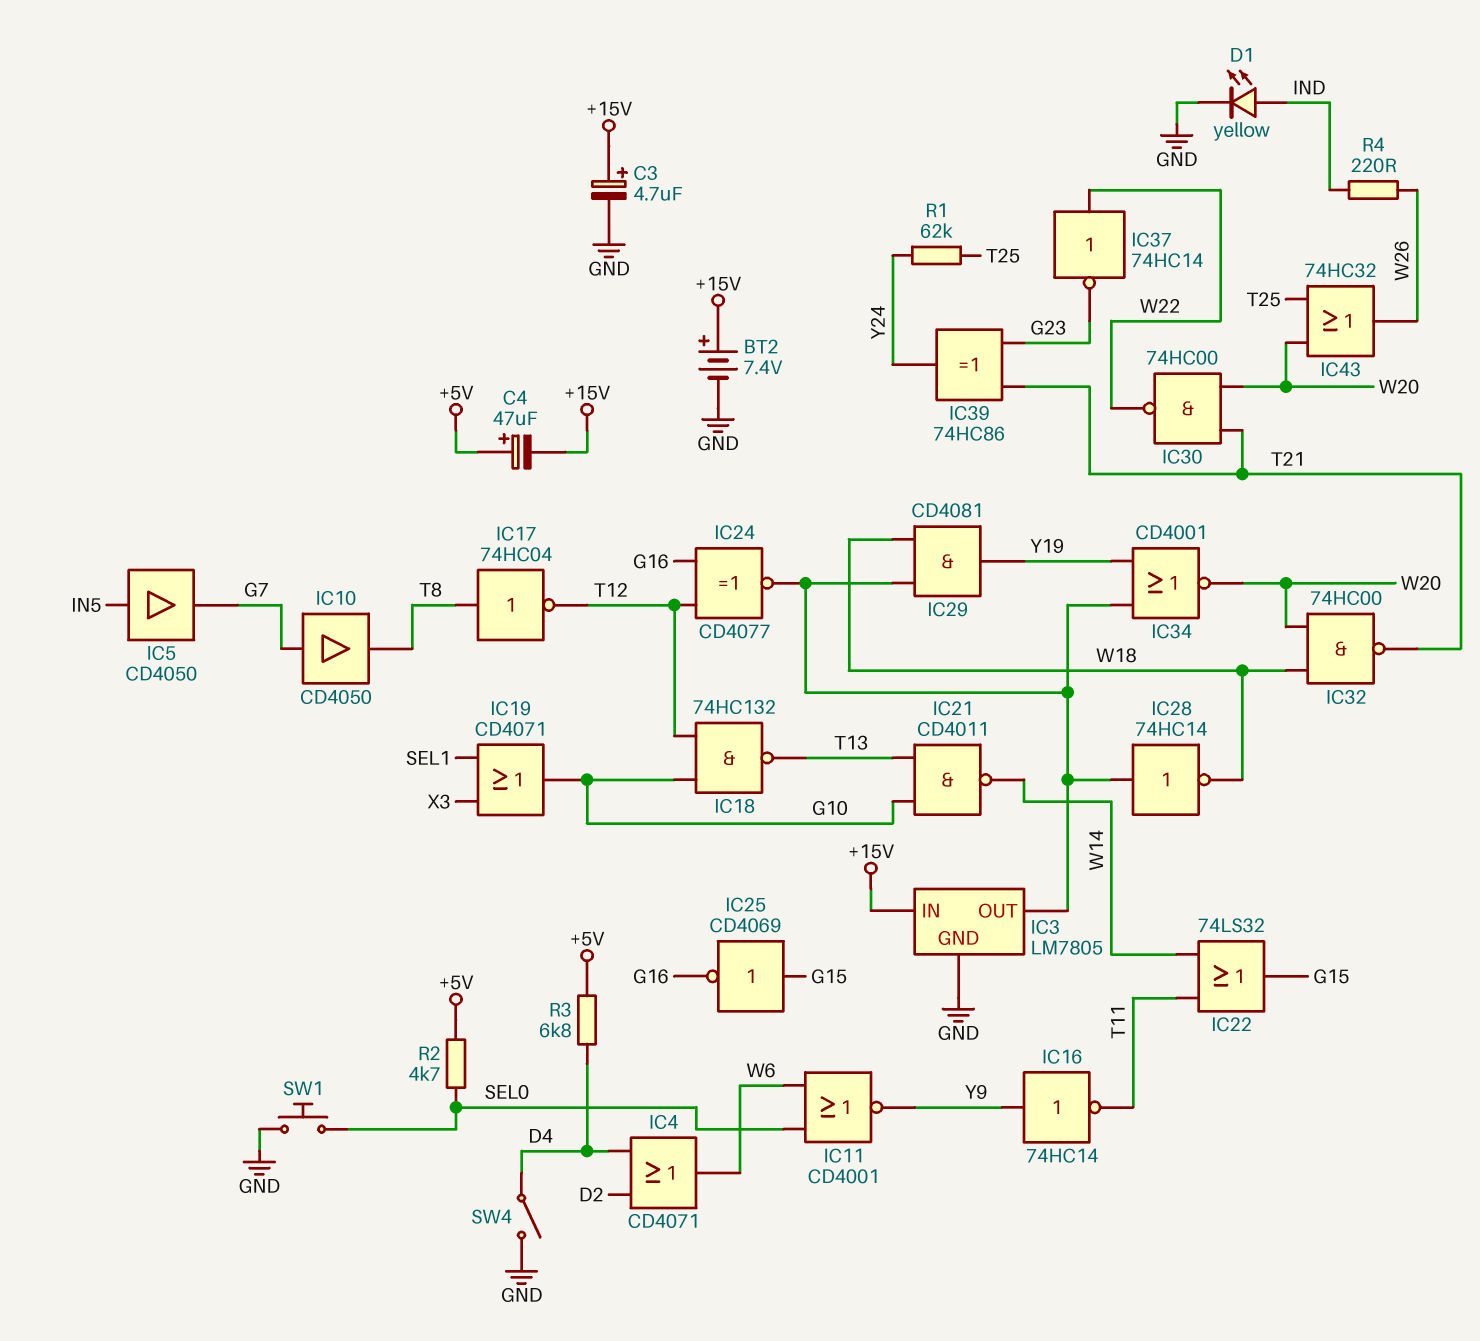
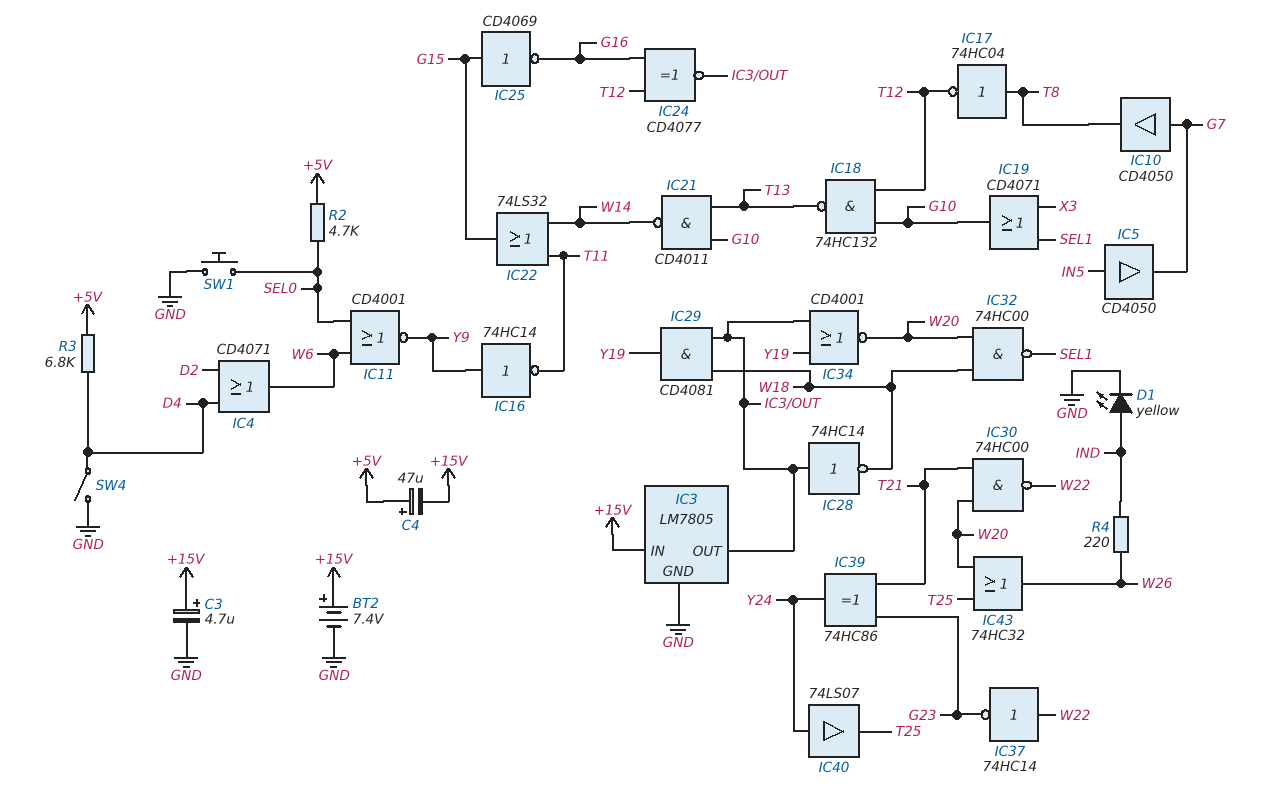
IC32: NAND 74HC00 (in W18, in W20, out T21) -> NAND 74HC00 (in W18, in W20, out SEL1)
IC40: none -> buffer 74LS07 (in Y24, out T25)
R1: 62k (T25, Y24) -> none

